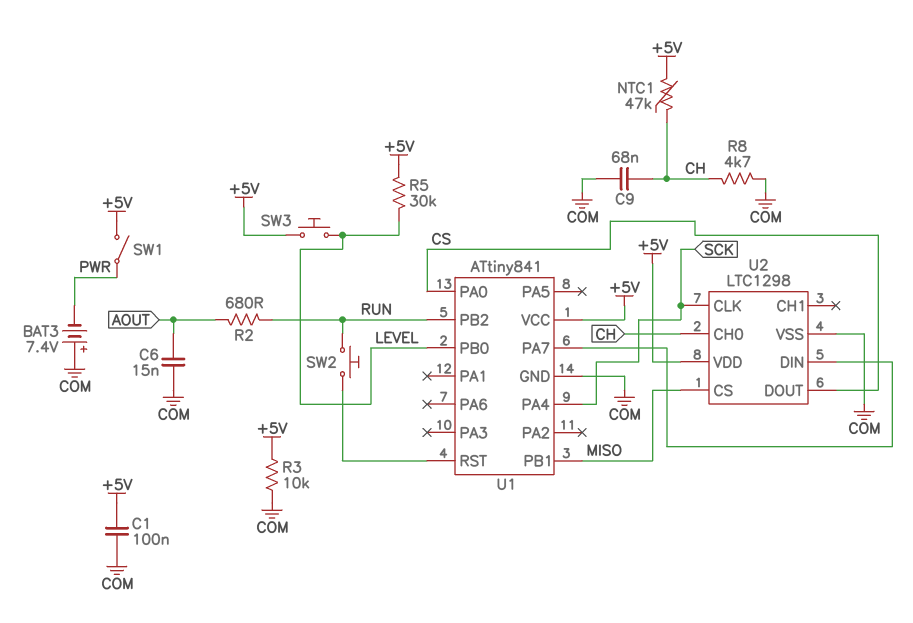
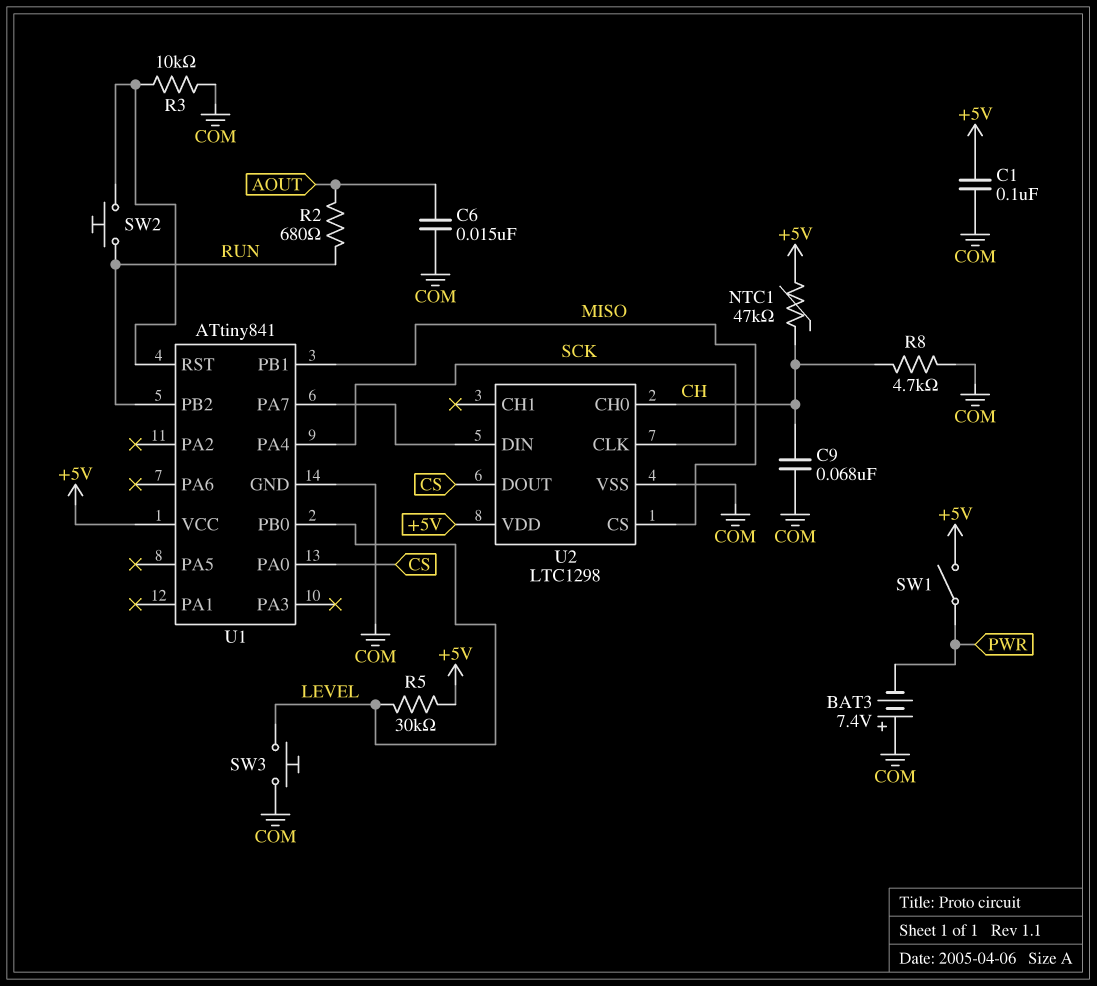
R3: 10k (+5V, COM) -> 10k (COM, U1/RST)
SW3: button (+5V, LEVEL) -> button (COM, LEVEL)

